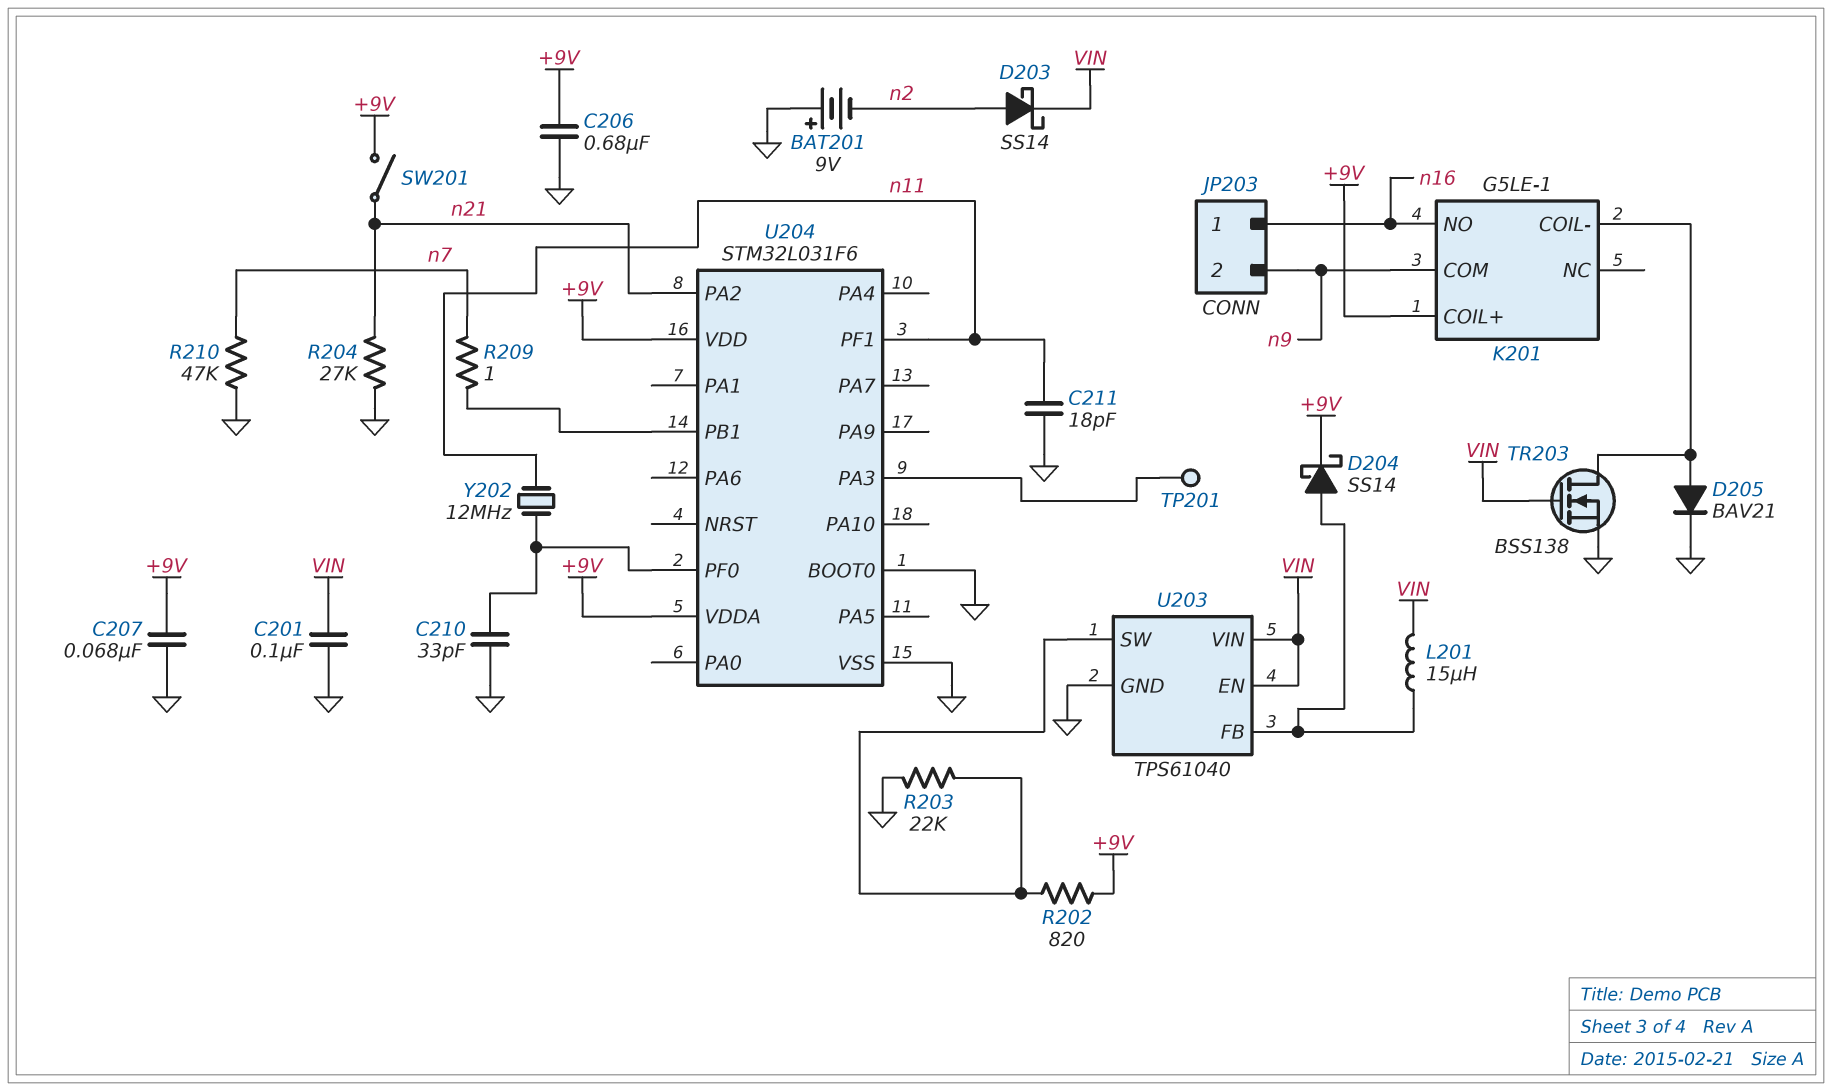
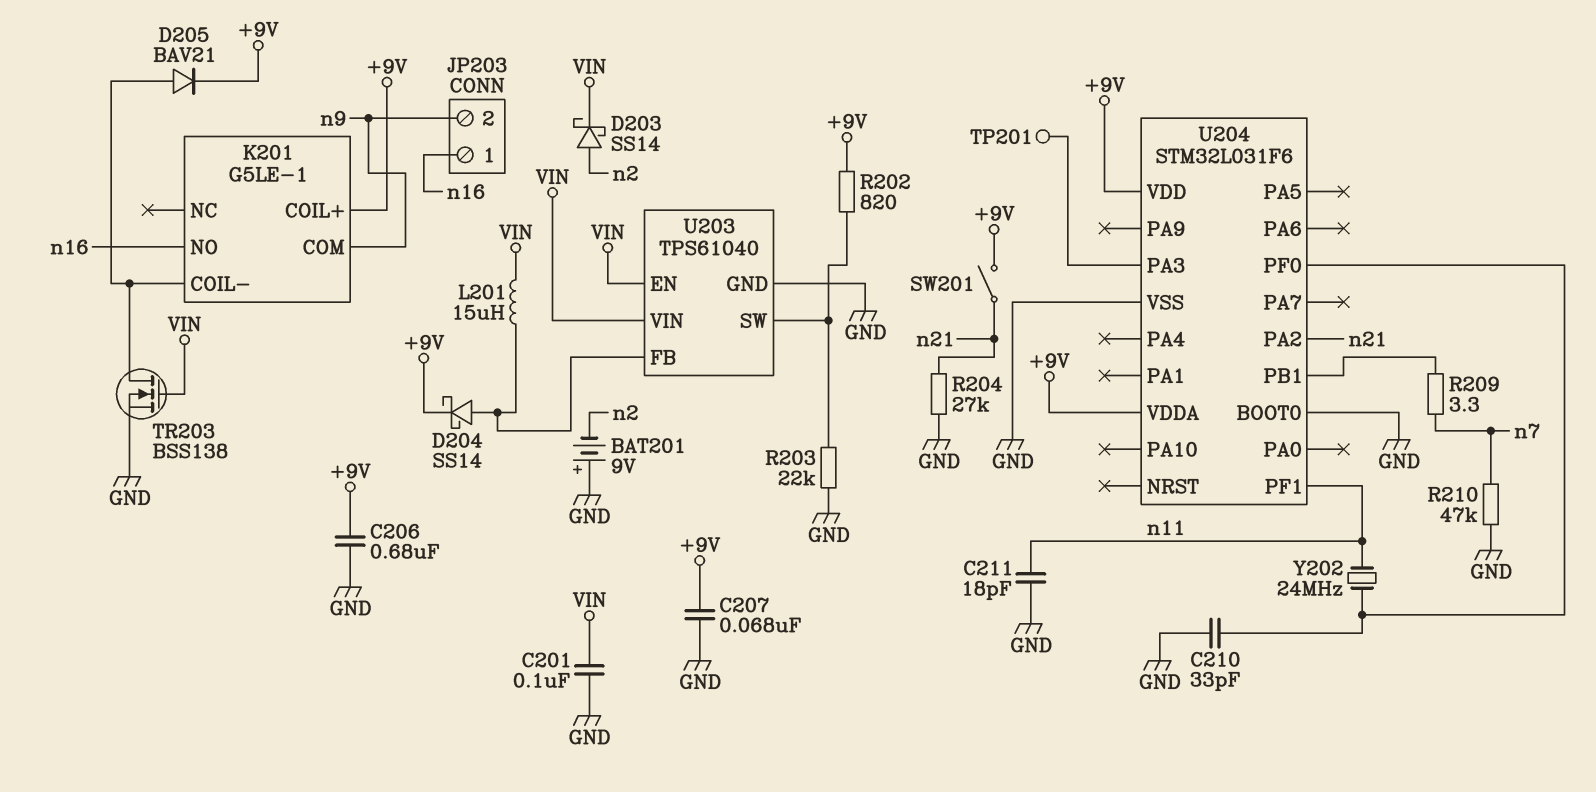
D205: diode BAV21 (A K201/COIL-, K GND) -> diode BAV21 (A K201/COIL-, K +9V)
R209: 1 (U204/PB1, n7) -> 3.3 (U204/PB1, n7)
Y202: 12MHz (U204/PF0, n11) -> 24MHz (U204/PF0, n11)

